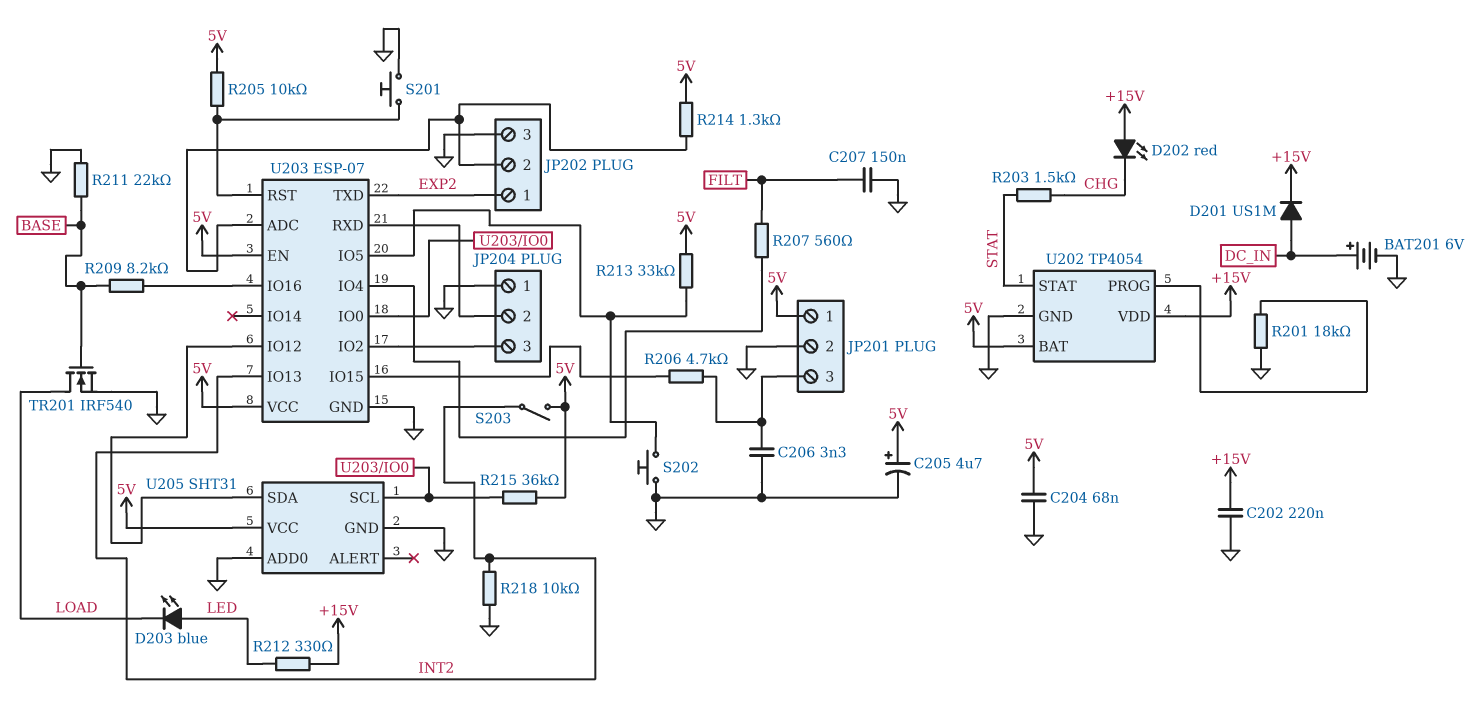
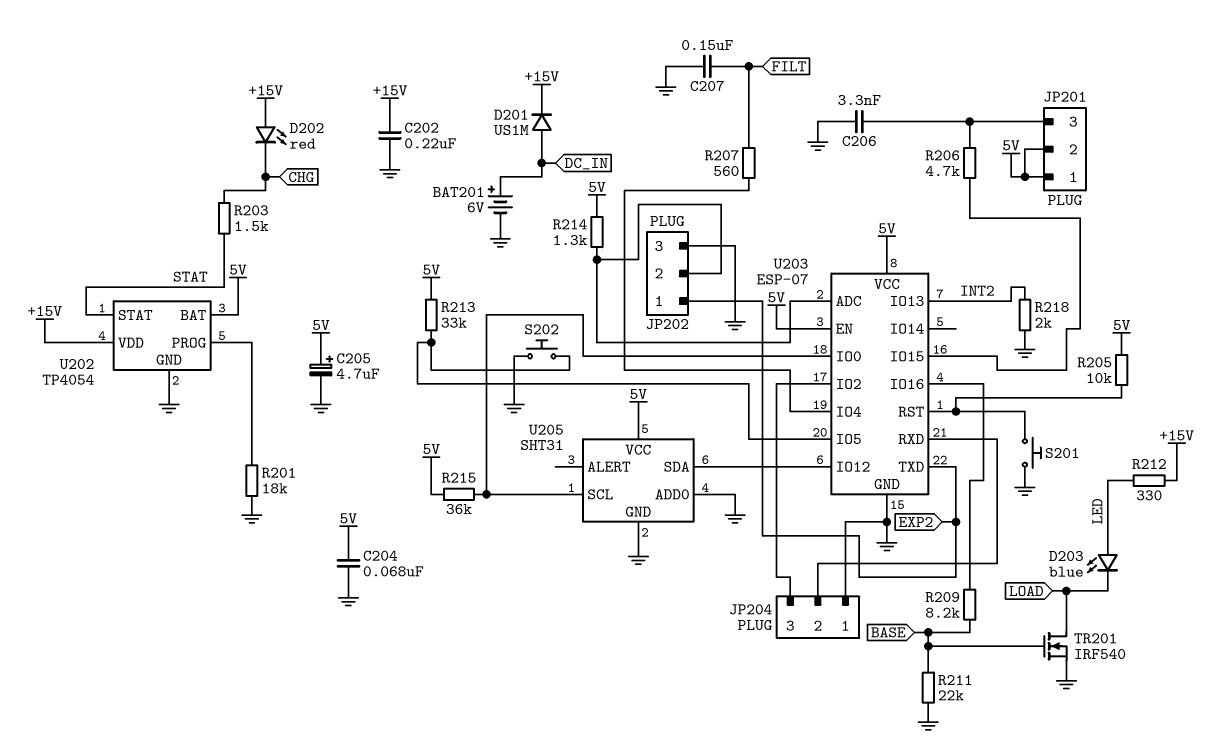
JP201 pin 2: GND -> 5V
R218: 10k (GND, INT2) -> 2k (GND, INT2)
S203: switch (5V, INT2) -> none

